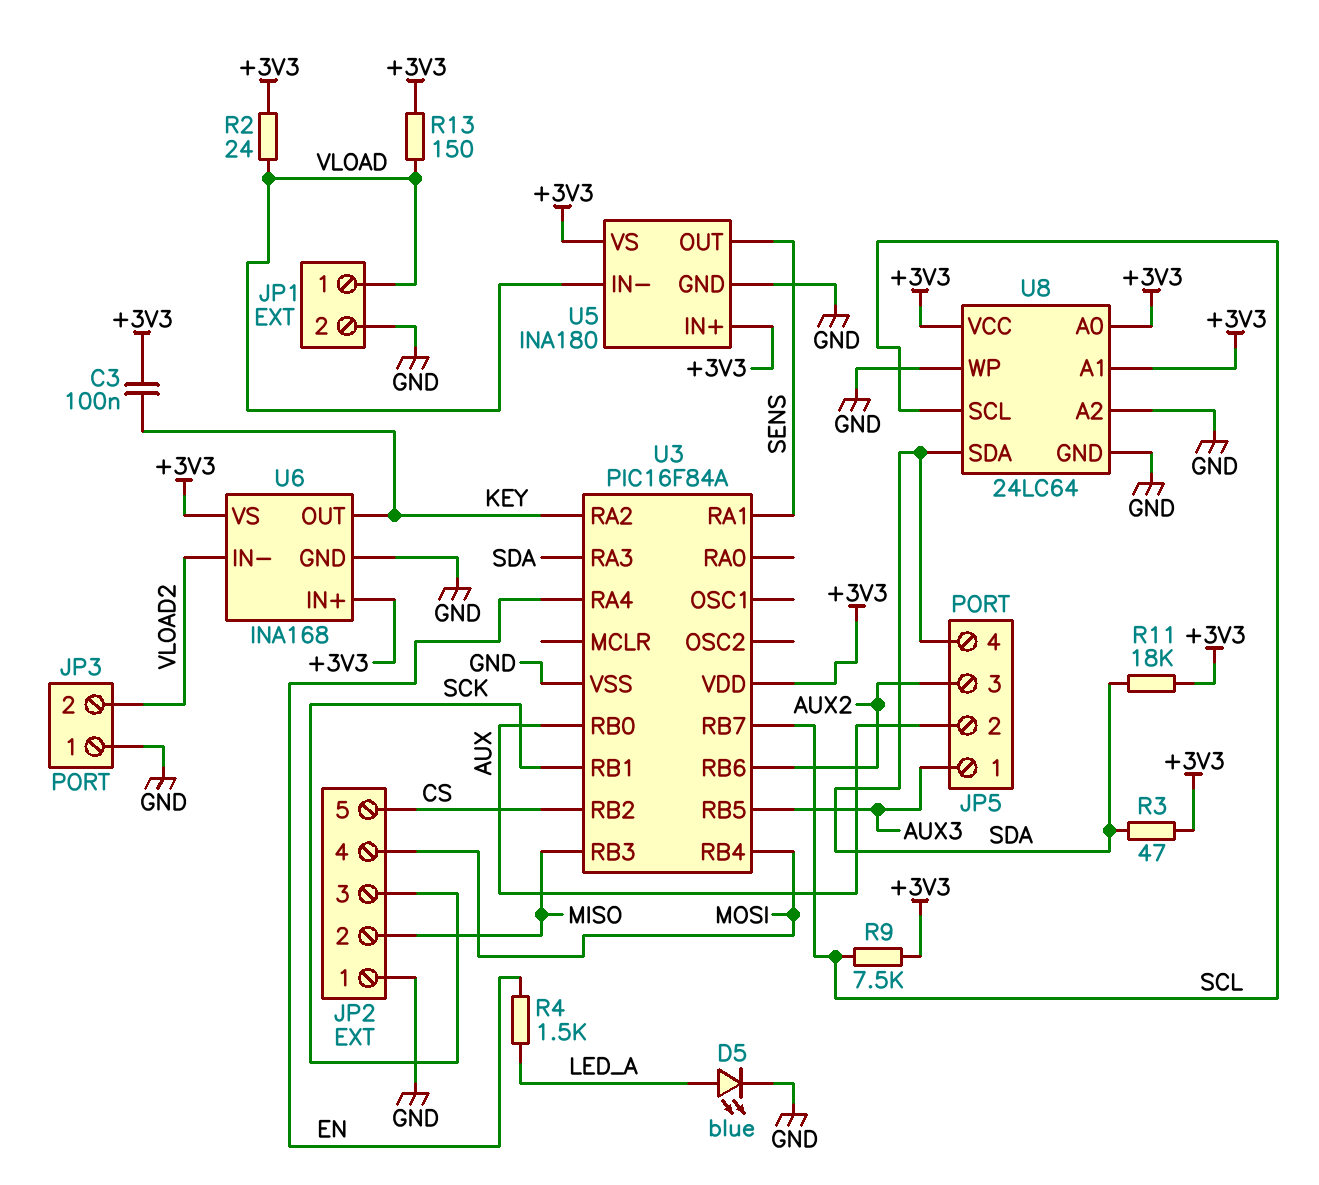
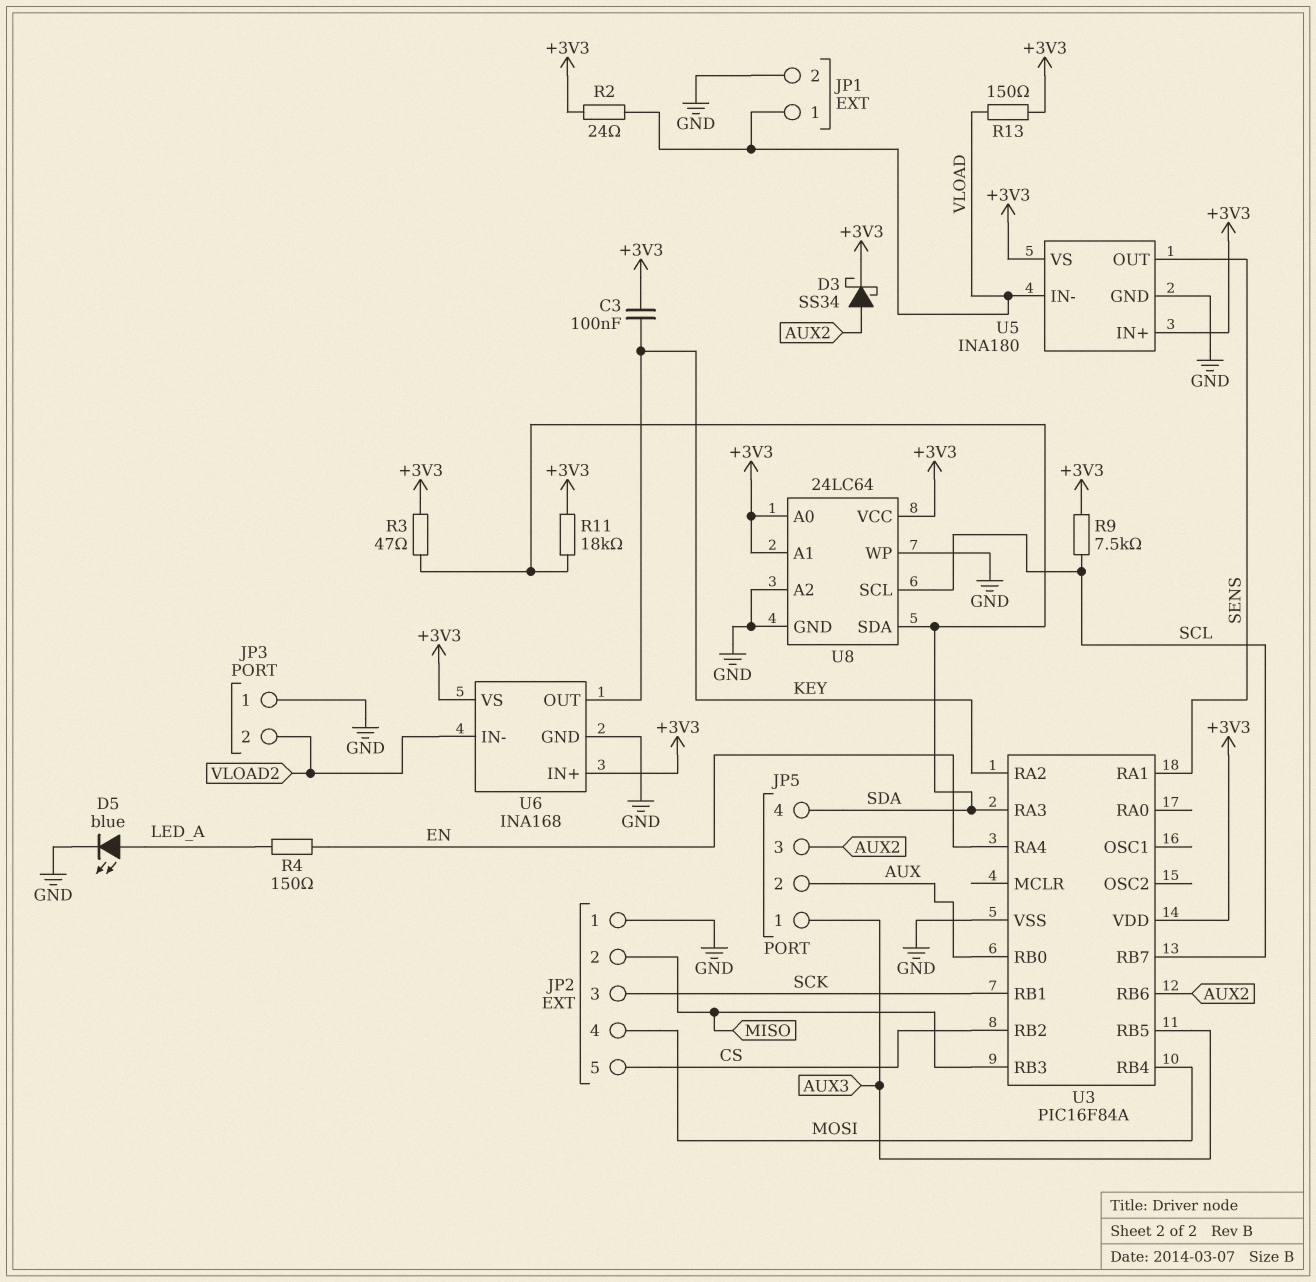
D3: none -> schottky SS34 (A AUX2, K +3V3)
R4: 1.5k (EN, LED_A) -> 150 (EN, LED_A)

